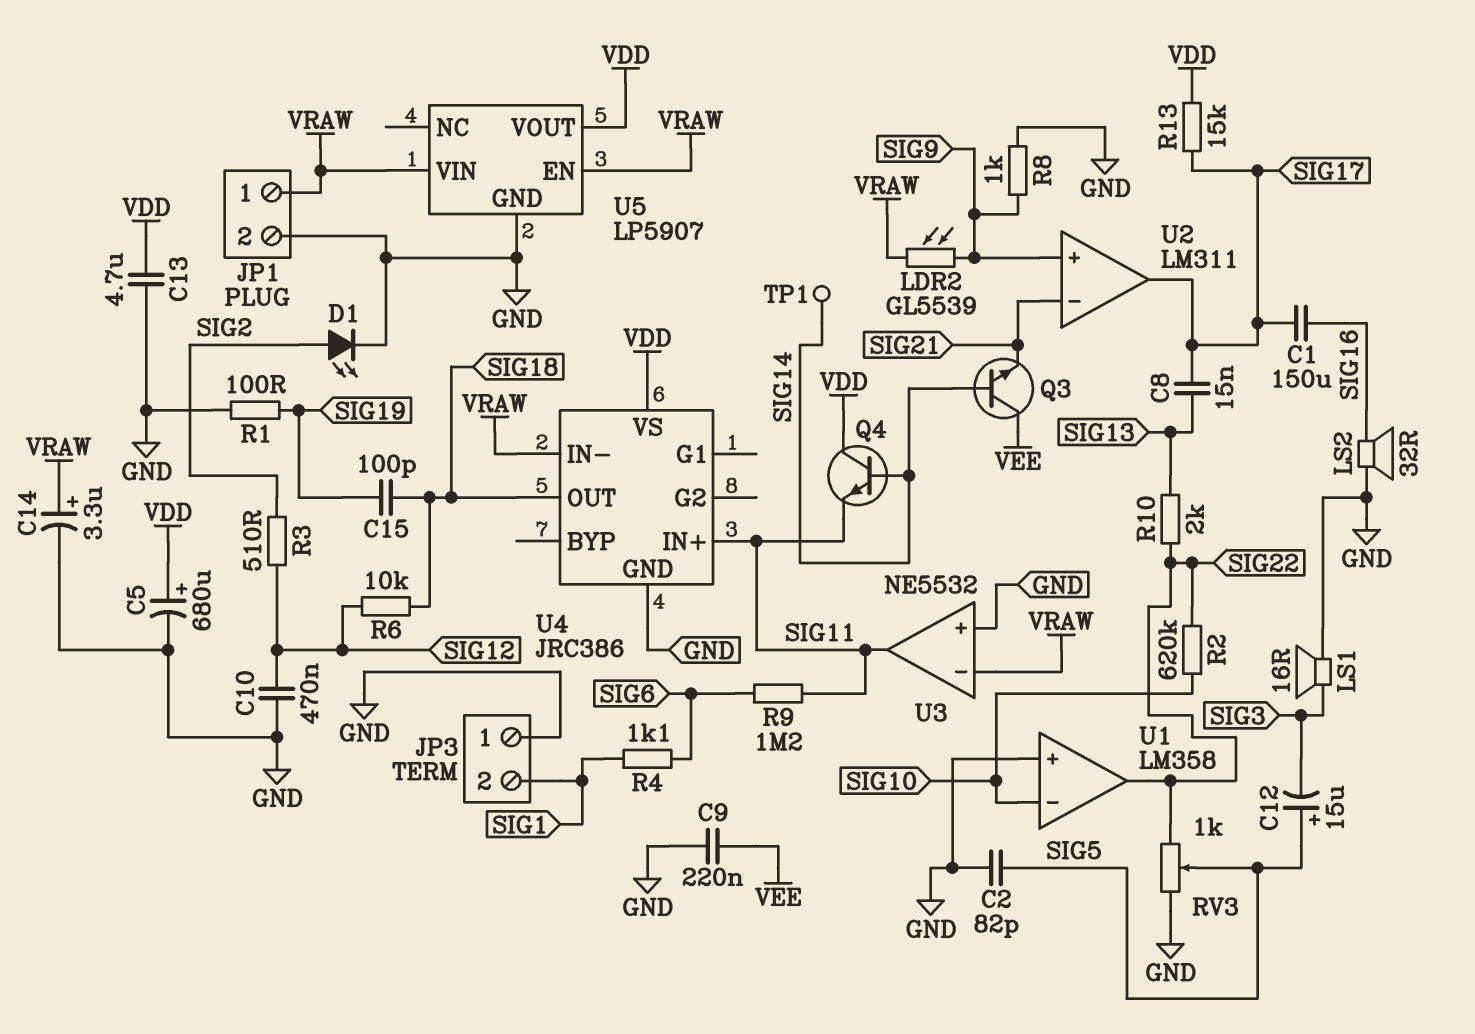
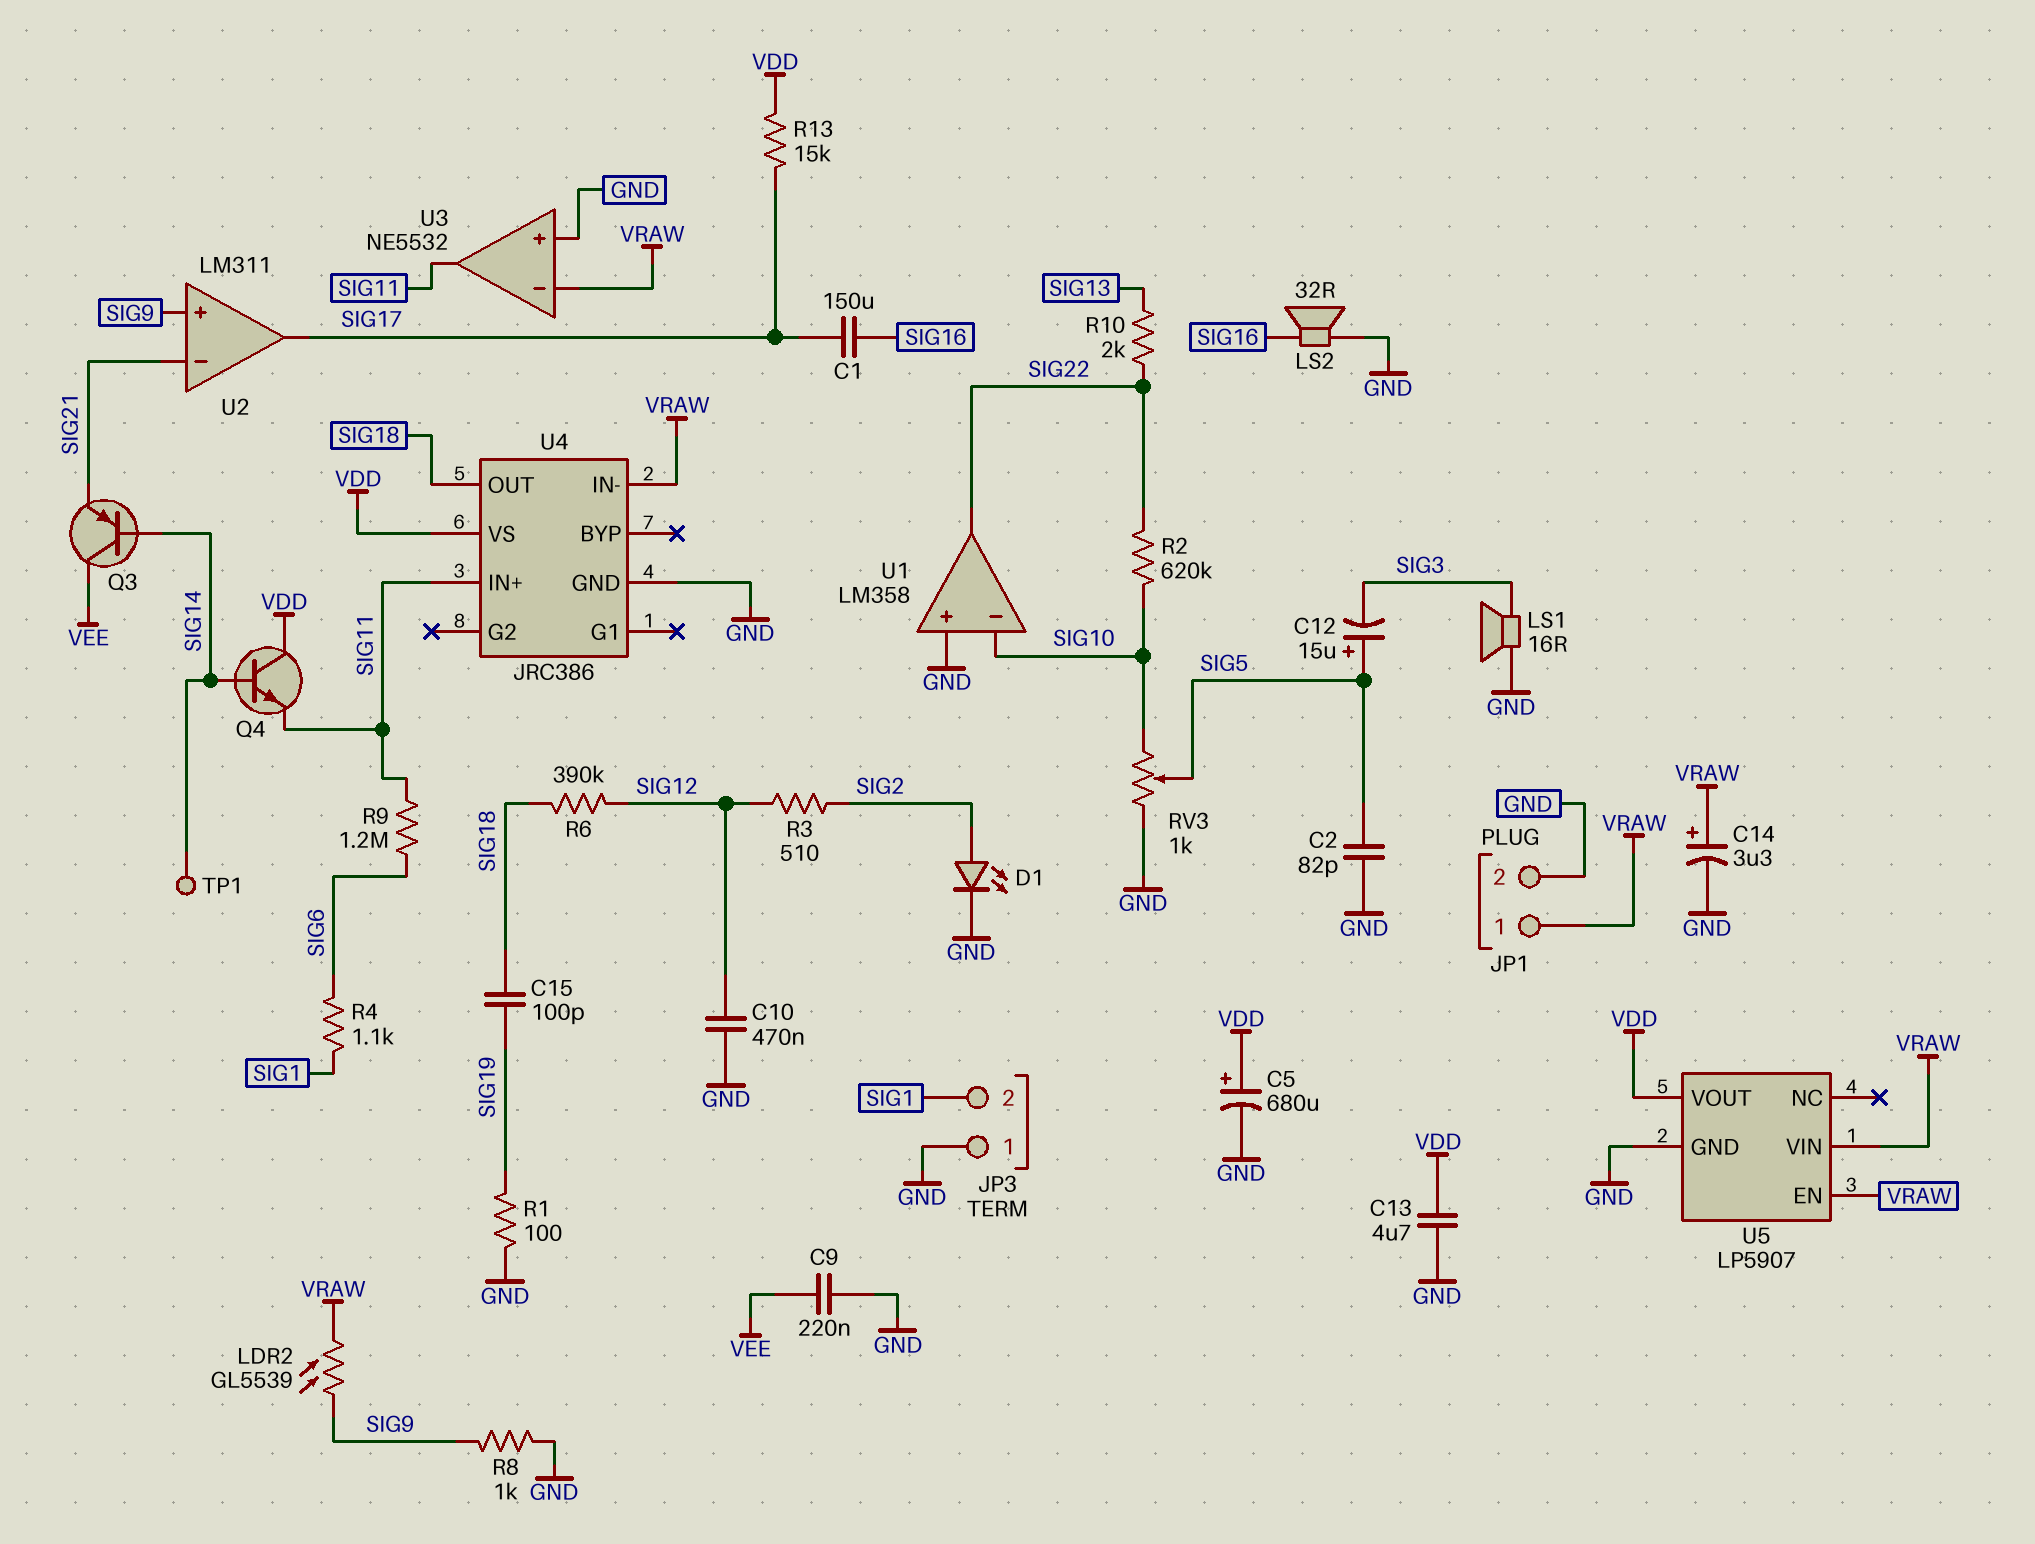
C8: 15nF (SIG13, SIG17) -> none
Q3: NPN (B SIG14, C VEE, E SIG21) -> PNP (B SIG14, C VEE, E SIG21)
R6: 10k (SIG12, SIG18) -> 390k (SIG12, SIG18)
RV3: 1k (GND, SIG22, wiper SIG5) -> 1k (GND, SIG10, wiper SIG5)

